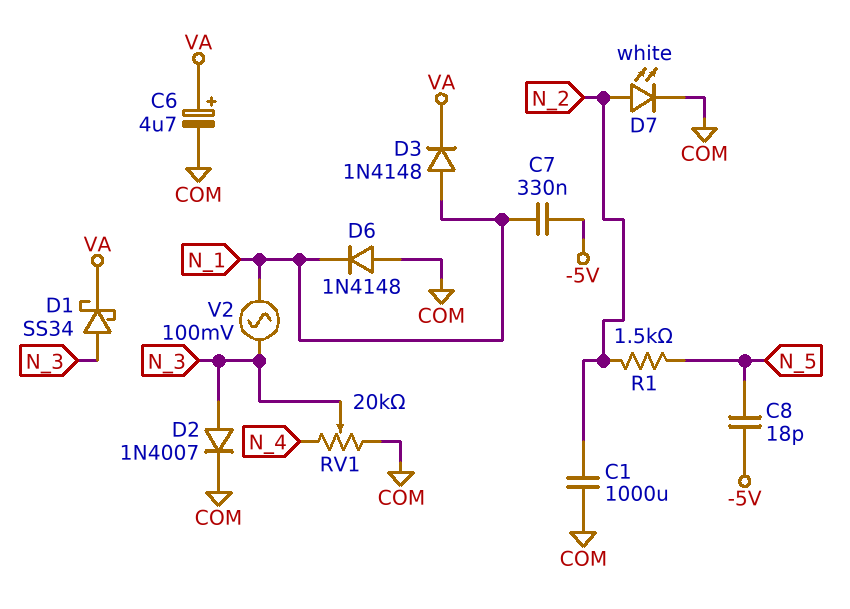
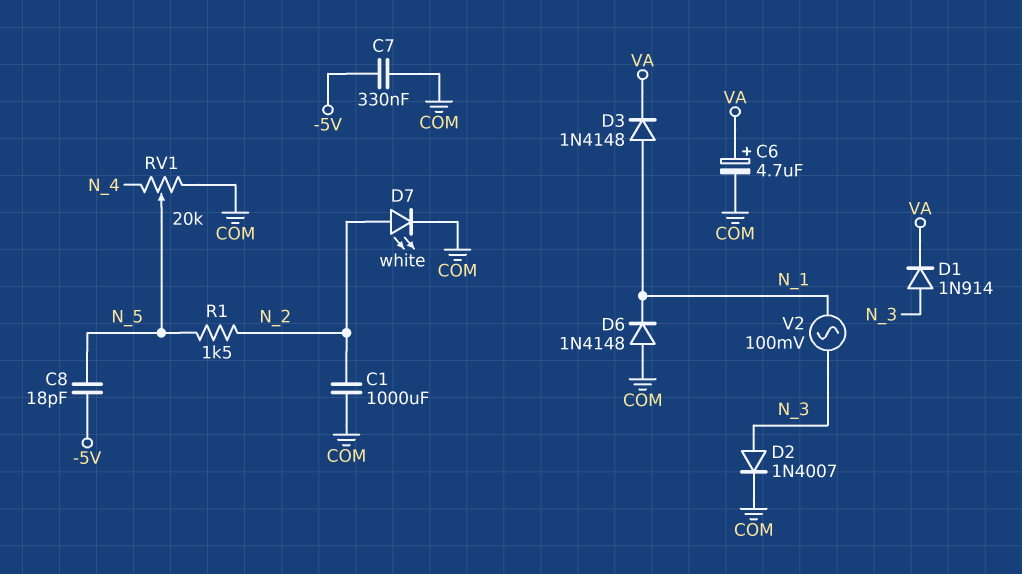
C7: 330nF (-5V, N_1) -> 330nF (-5V, COM)
D1: schottky SS34 (A N_3, K VA) -> diode 1N914 (A N_3, K VA)
RV1: 20k (COM, N_4, wiper N_3) -> 20k (COM, N_4, wiper N_5)

